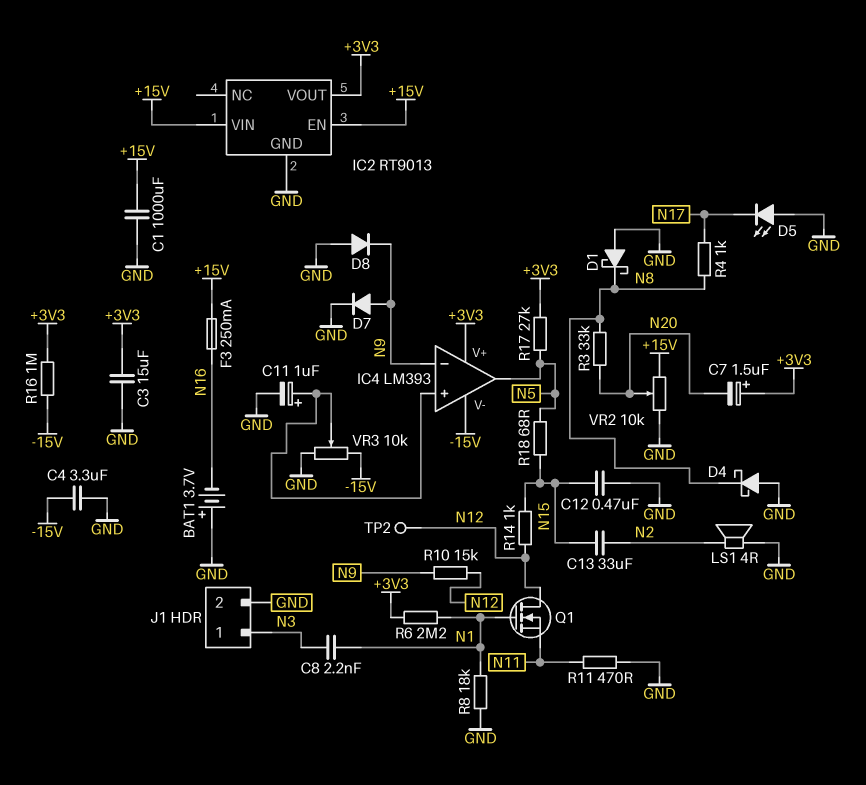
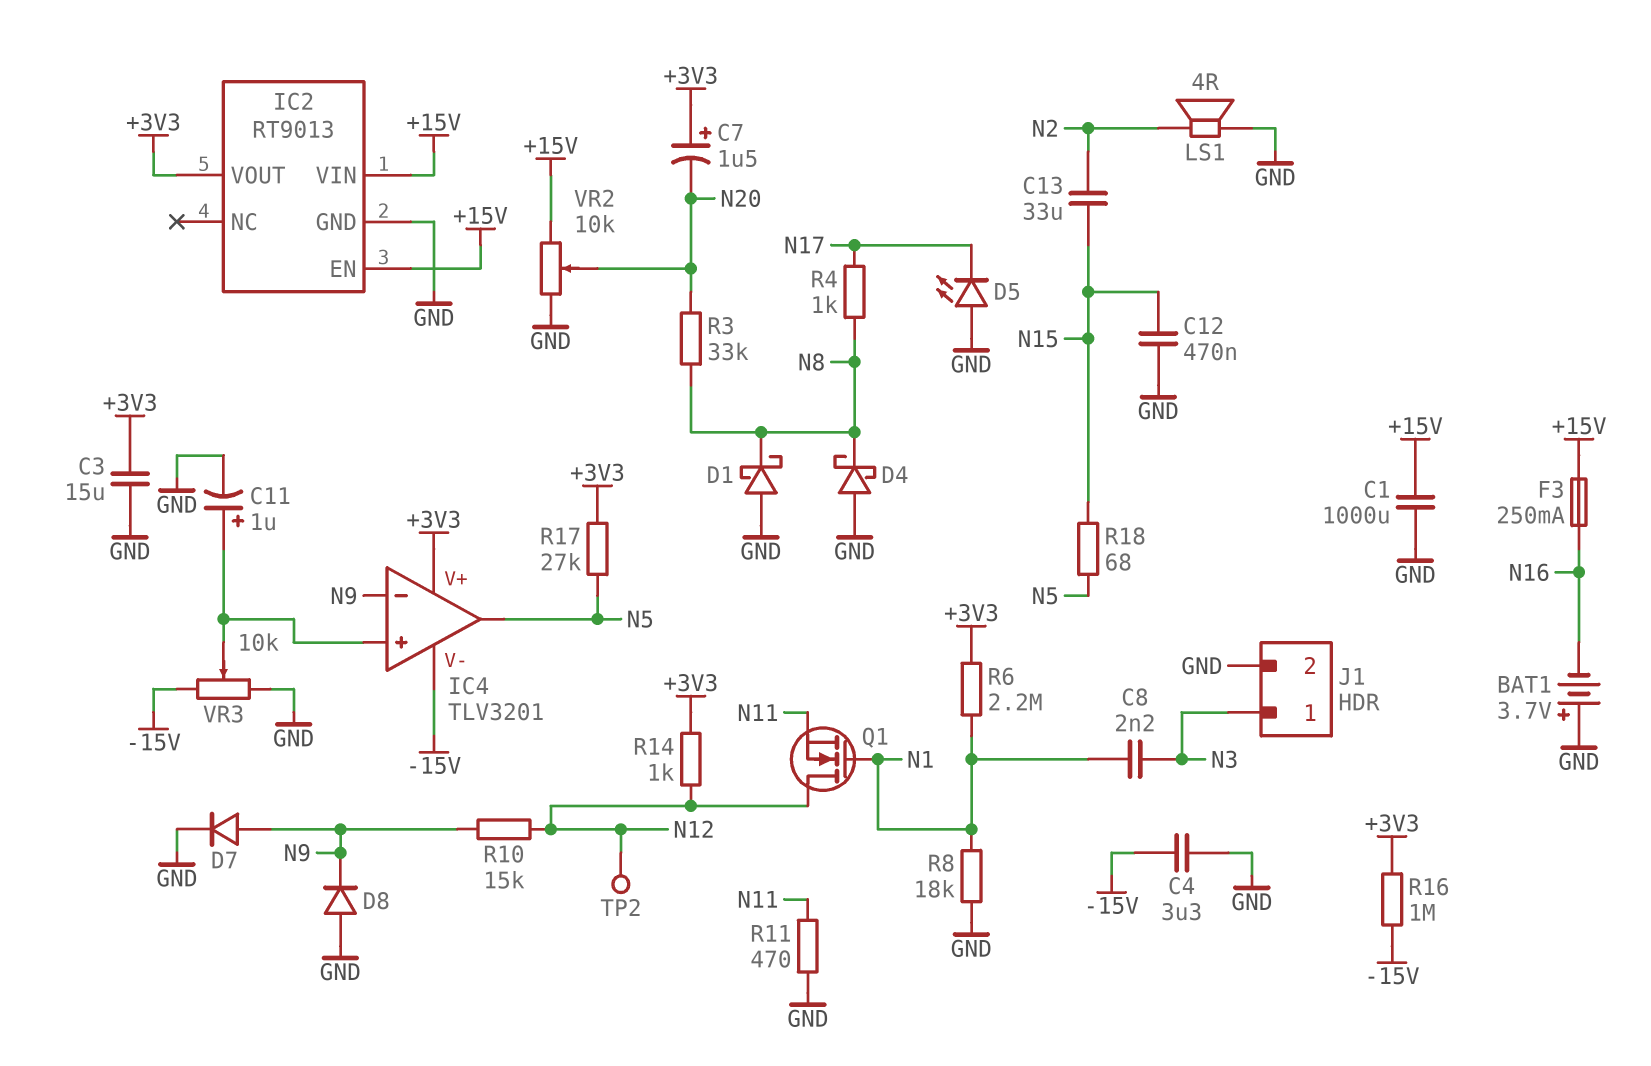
IC4: LM393 -> TLV3201
R14: 1k (N12, N15) -> 1k (+3V3, N12)

